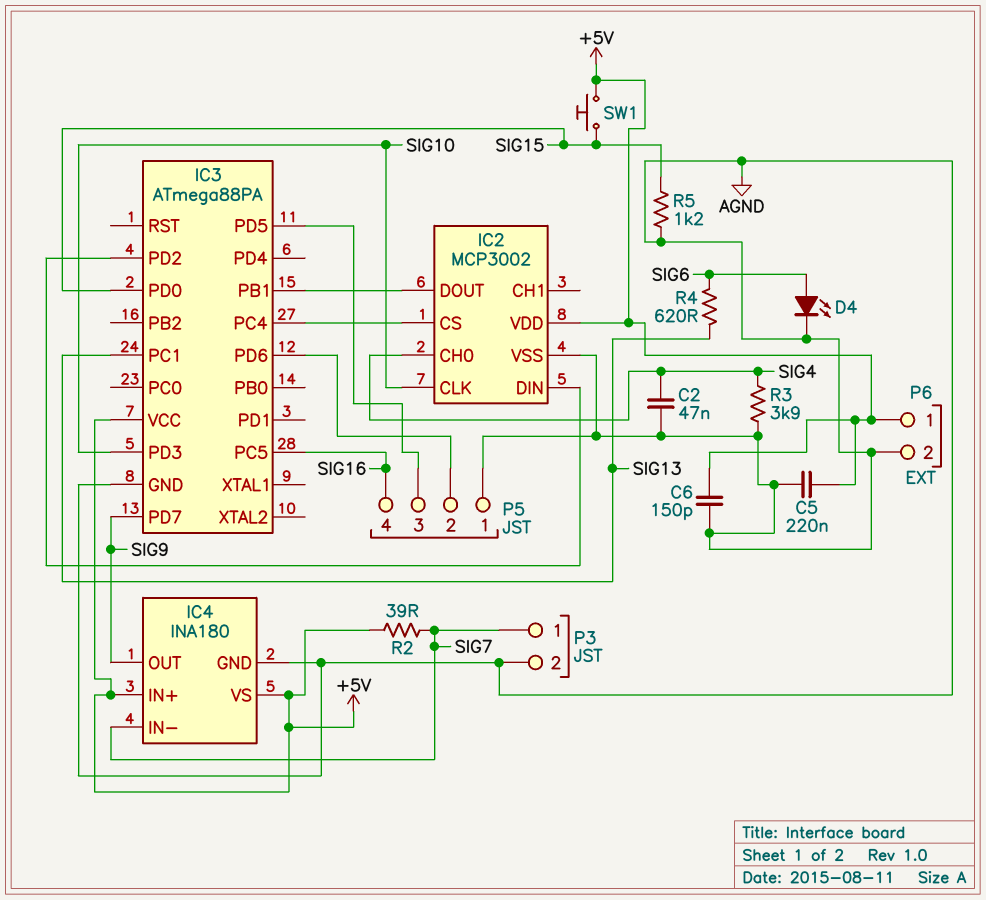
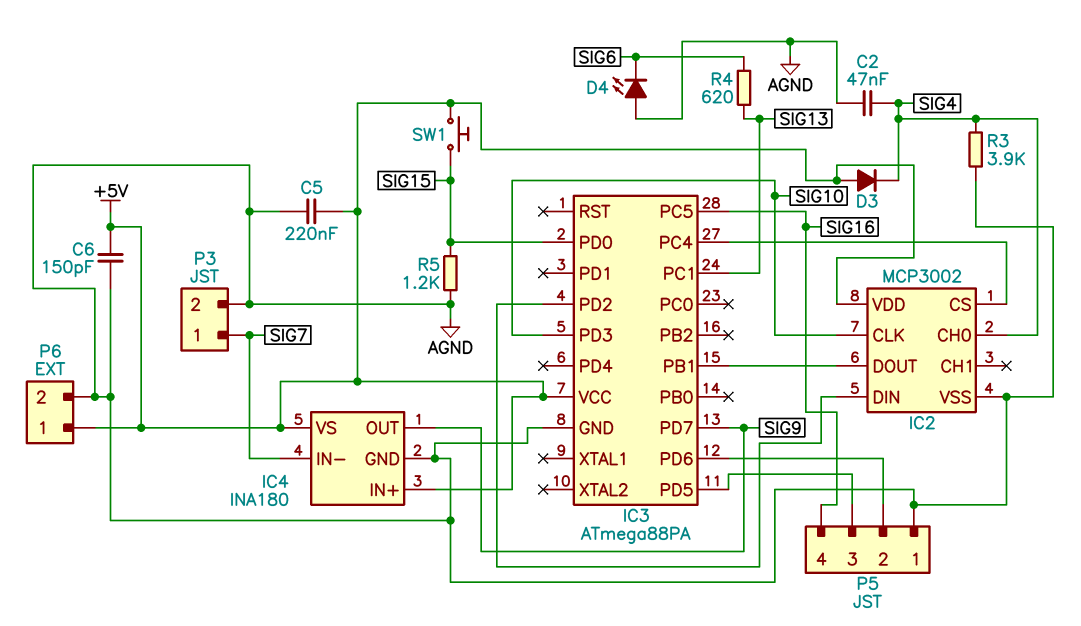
D3: none -> diode (A +5V, K SIG4)
D4: LED (A SIG6, K AGND) -> LED (A AGND, K SIG6)
R2: 39 (+5V, SIG7) -> none

